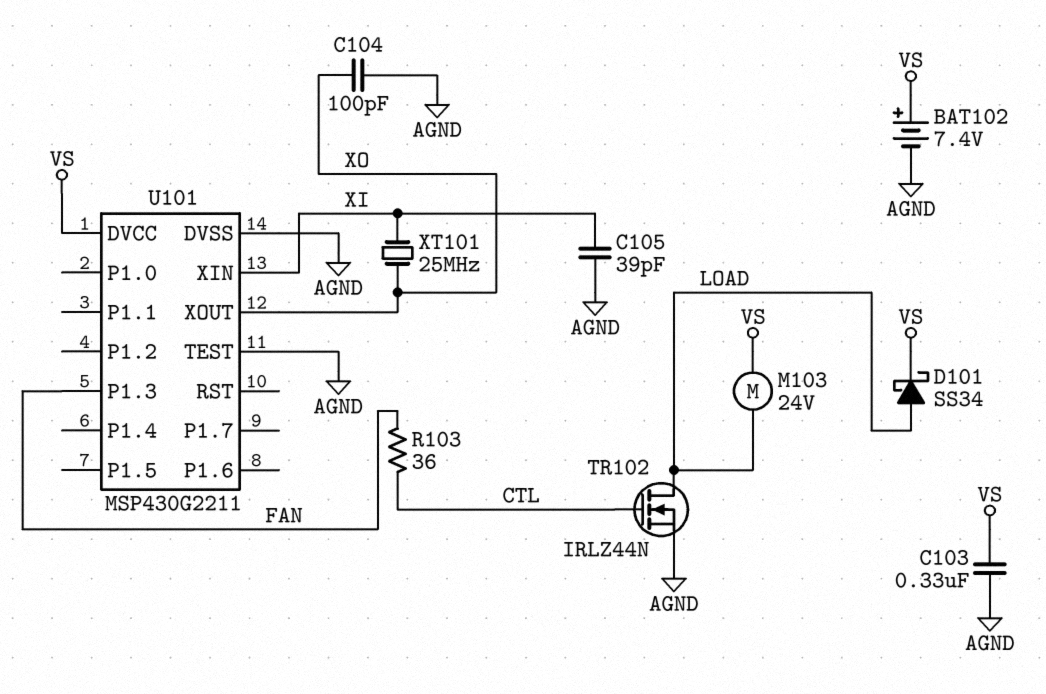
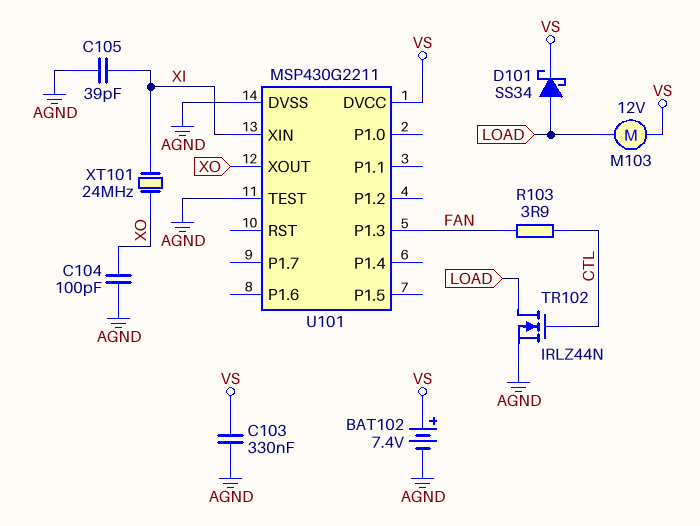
M103: motor 24V (LOAD, VS) -> motor 12V (LOAD, VS)
R103: 36 (CTL, FAN) -> 3.9 (CTL, FAN)
XT101: 25MHz (XI, XO) -> 24MHz (XI, XO)

